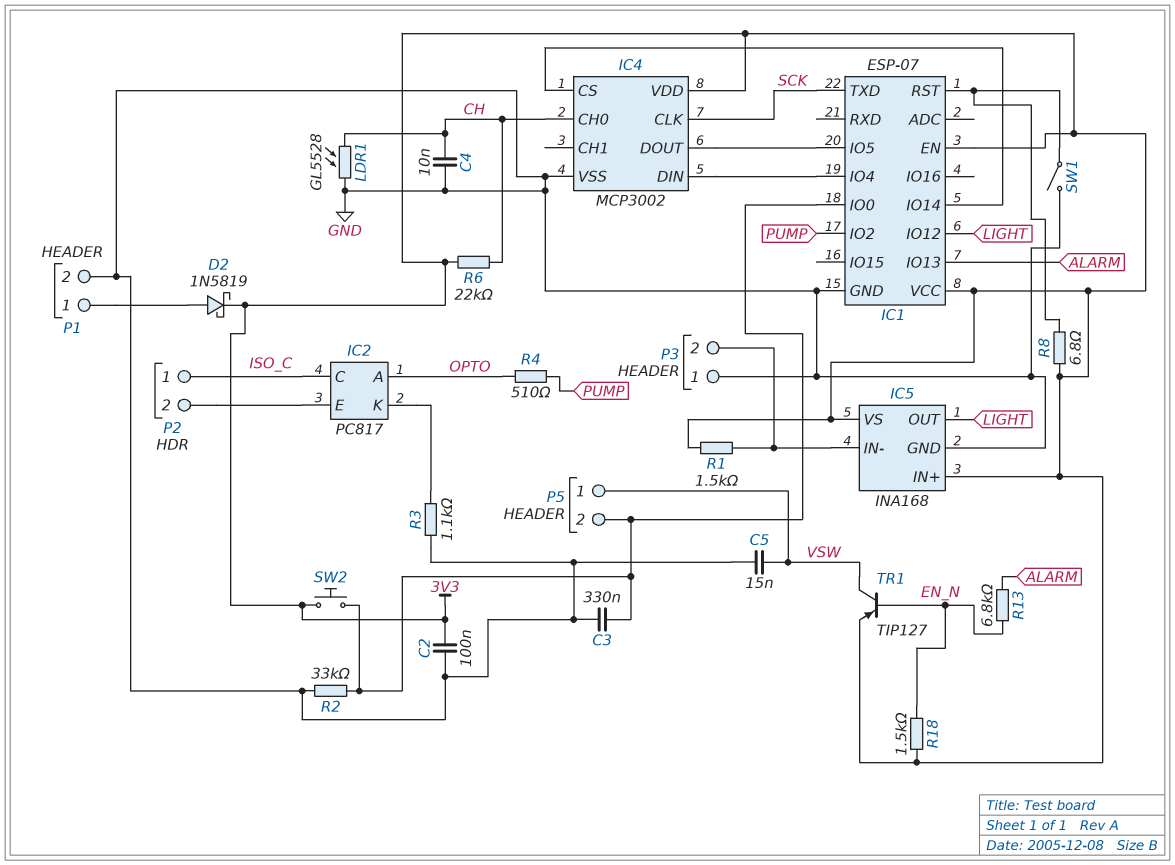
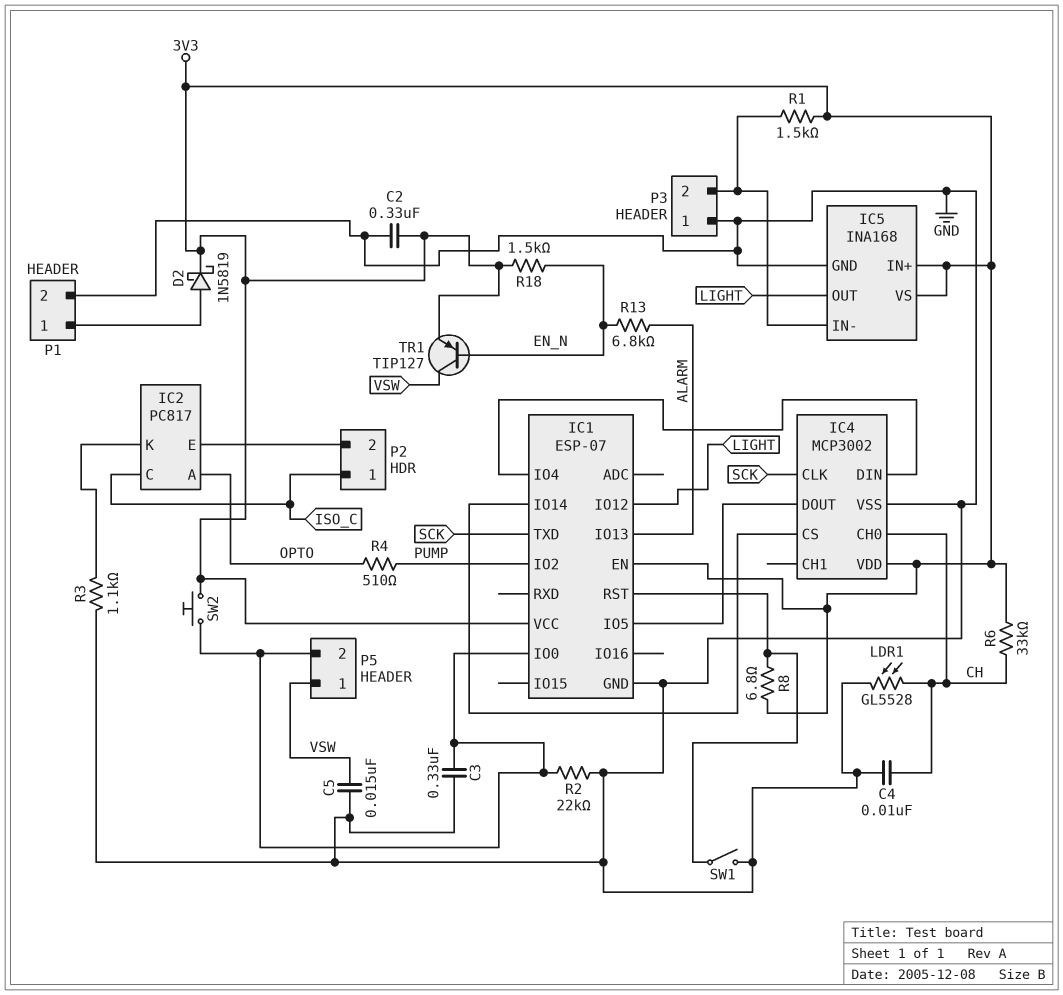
C2: 100nF (3V3, GND) -> 330nF (3V3, GND)
R2: 33k (GND, IC1/IO0) -> 22k (GND, IC1/IO0)
R6: 22k (3V3, CH) -> 33k (3V3, CH)

